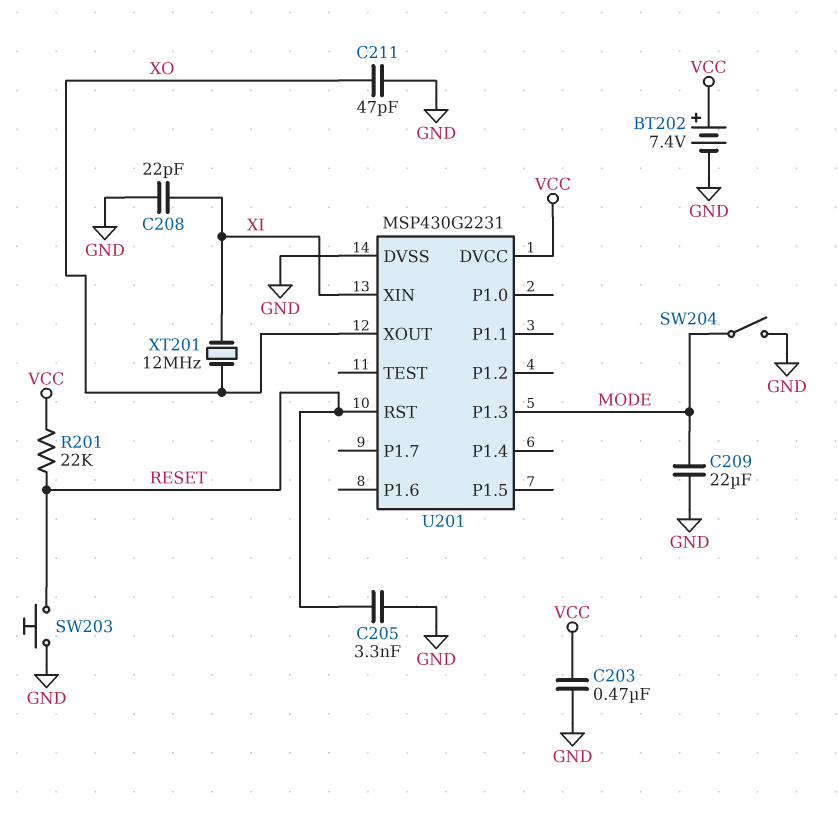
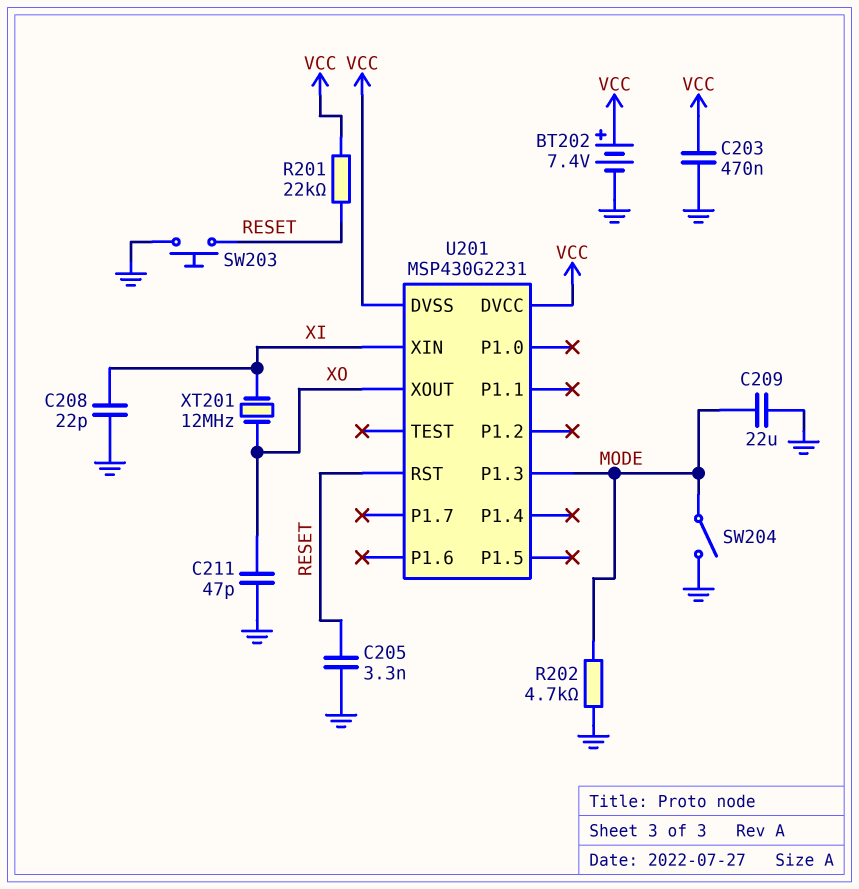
R202: none -> 4.7k (GND, MODE)
U201 pin DVSS: GND -> VCC

